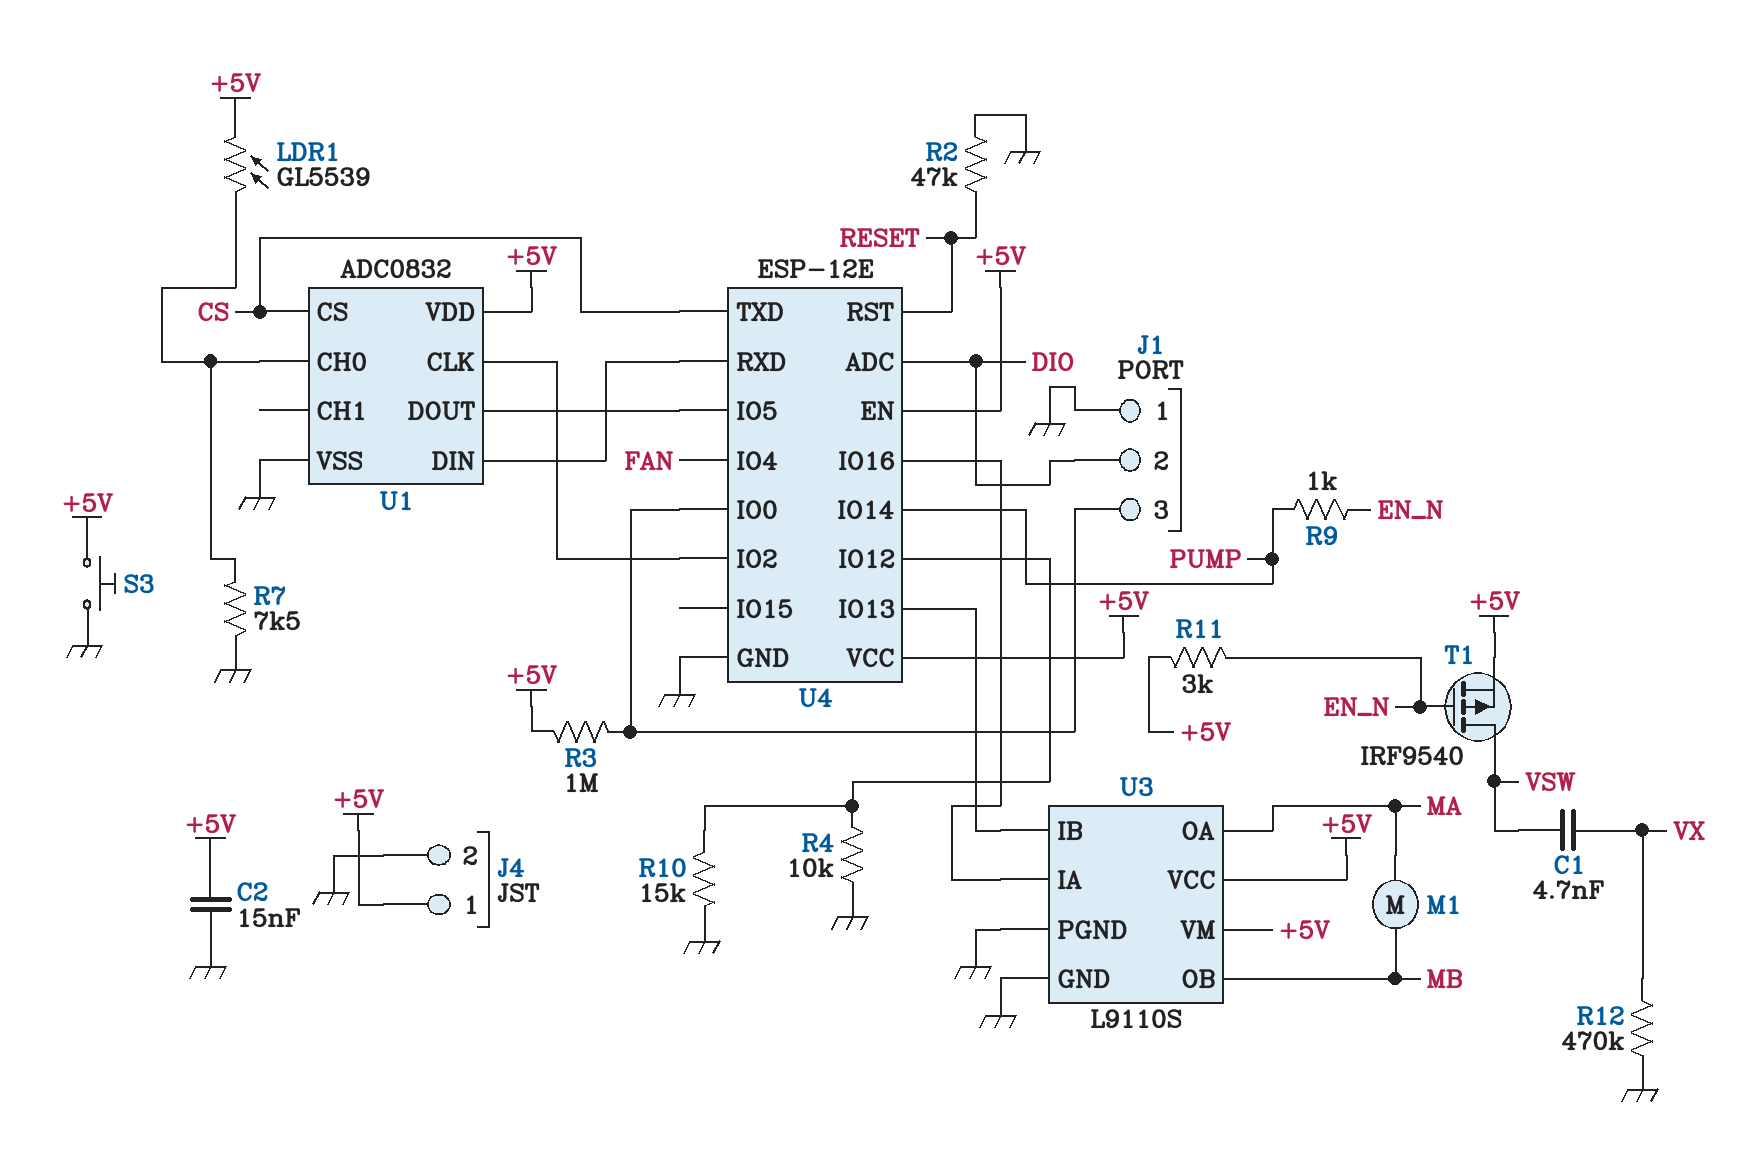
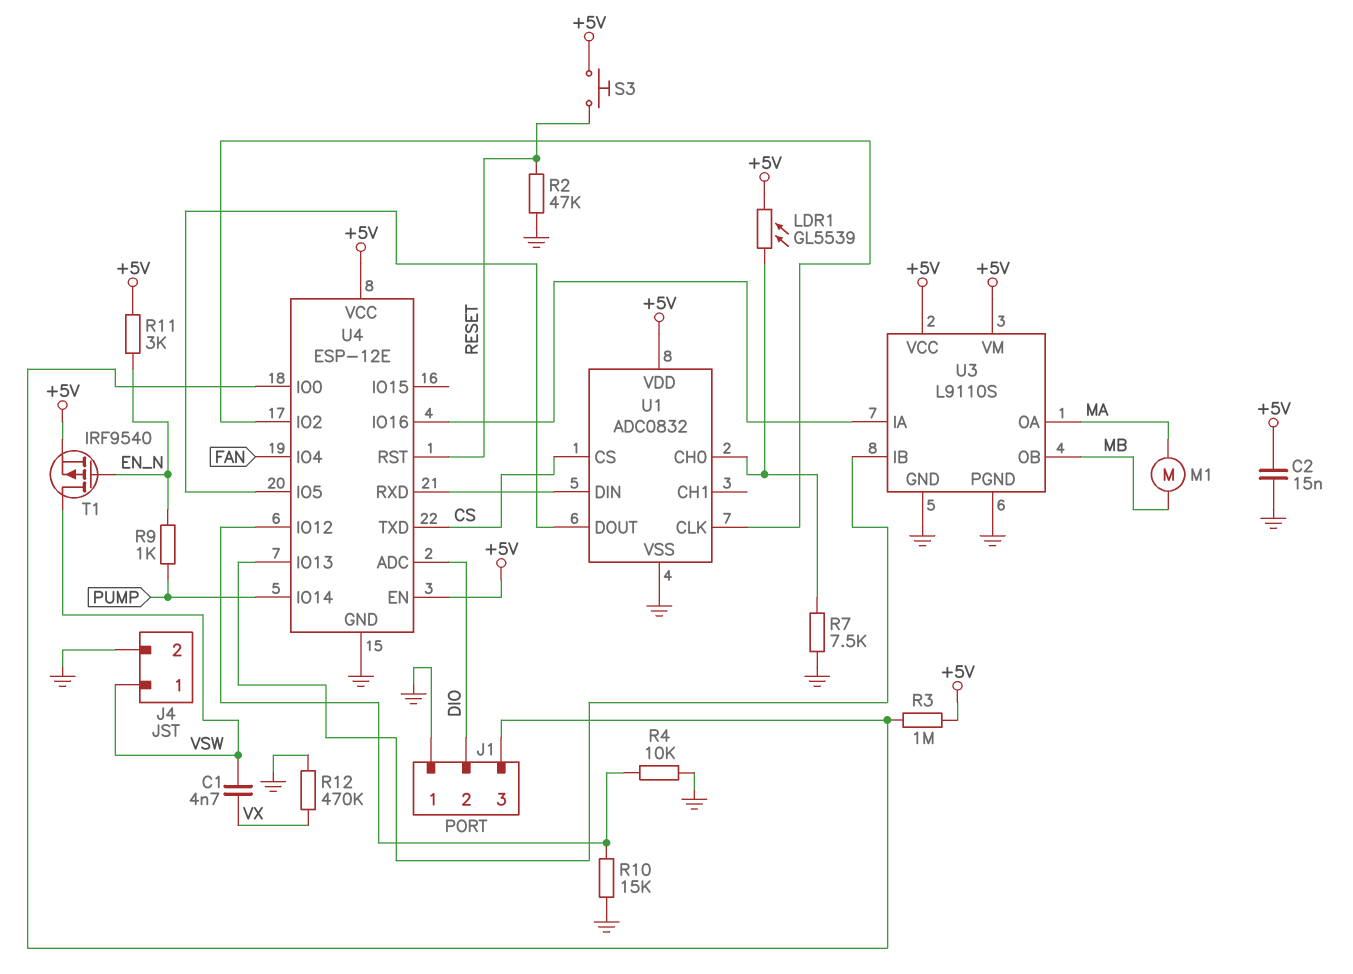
J4 pin 1: +5V -> VSW
S3: button (+5V, GND) -> button (+5V, RESET)

